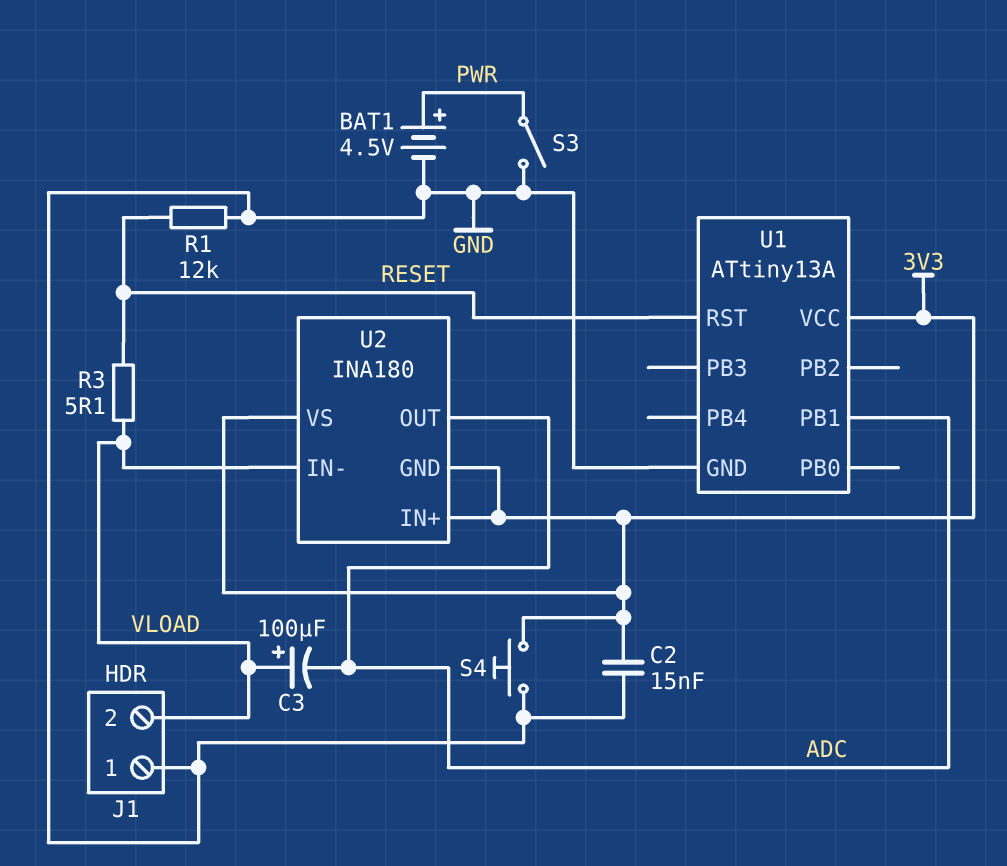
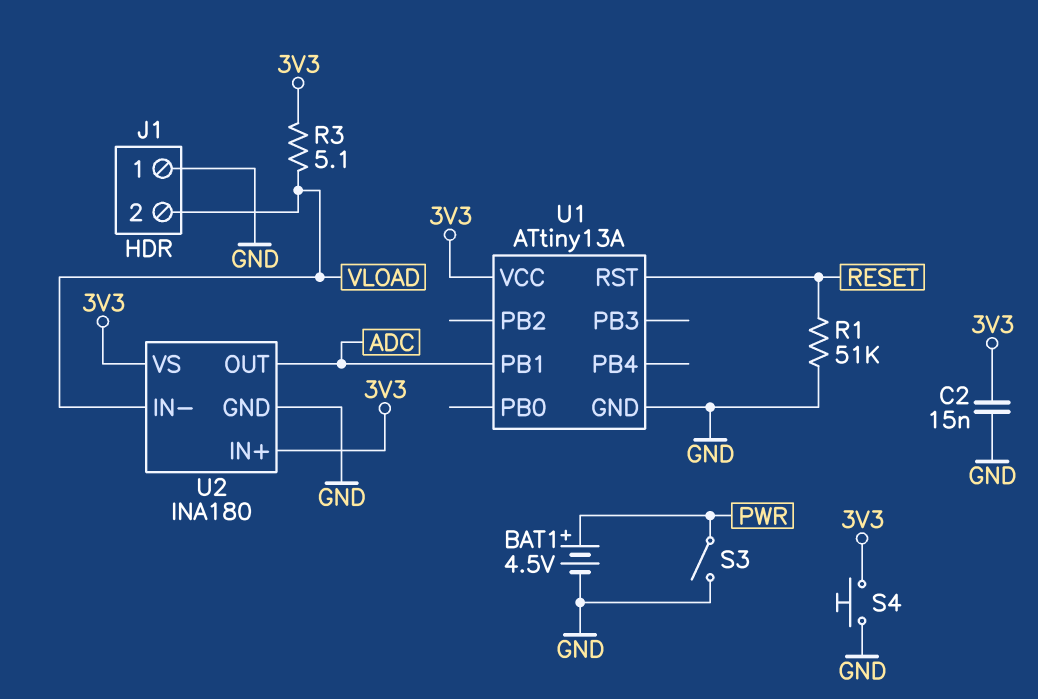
C3: 100uF (plus VLOAD, minus ADC) -> none
R1: 12k (GND, RESET) -> 51k (GND, RESET)
R3: 5.1 (RESET, VLOAD) -> 5.1 (3V3, VLOAD)
U2 pin GND: 3V3 -> GND

